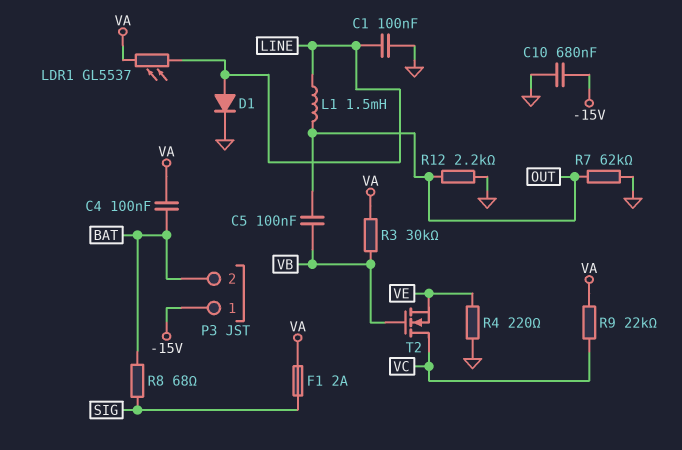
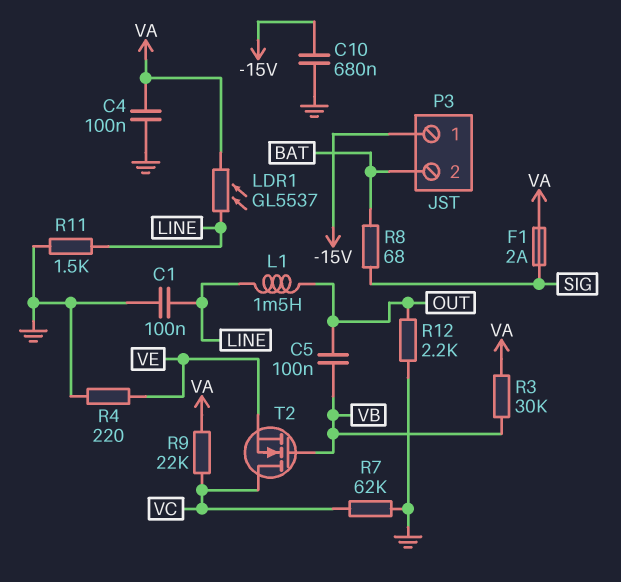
C4: 100nF (BAT, VA) -> 100nF (GND, VA)
D1: diode (A LINE, K GND) -> none
R7: 62k (GND, OUT) -> 62k (GND, VC)
R11: none -> 1.5k (GND, LINE)

